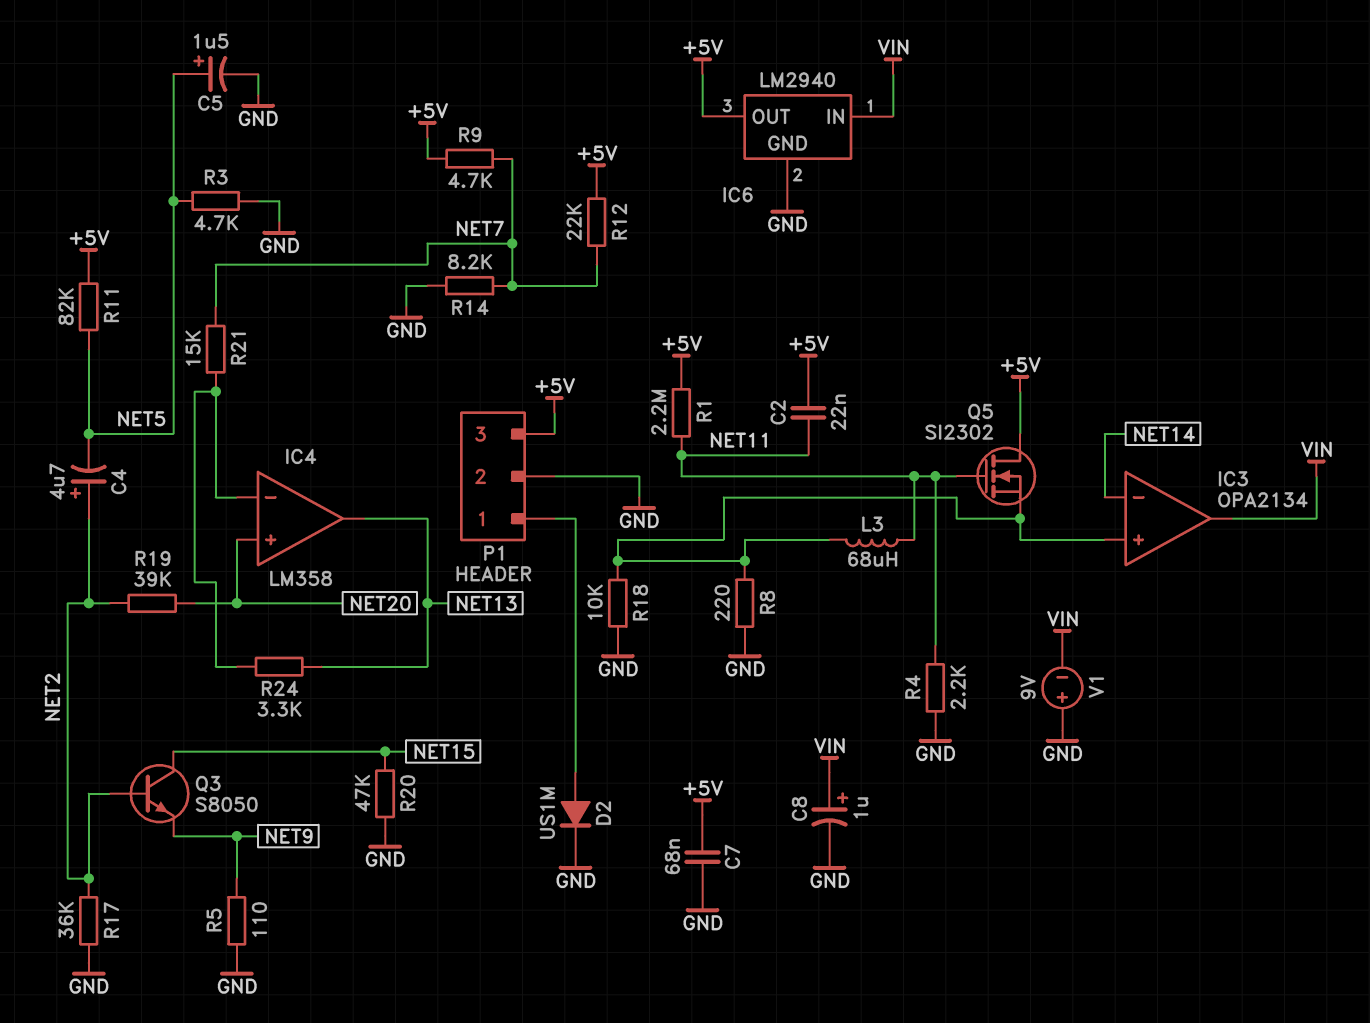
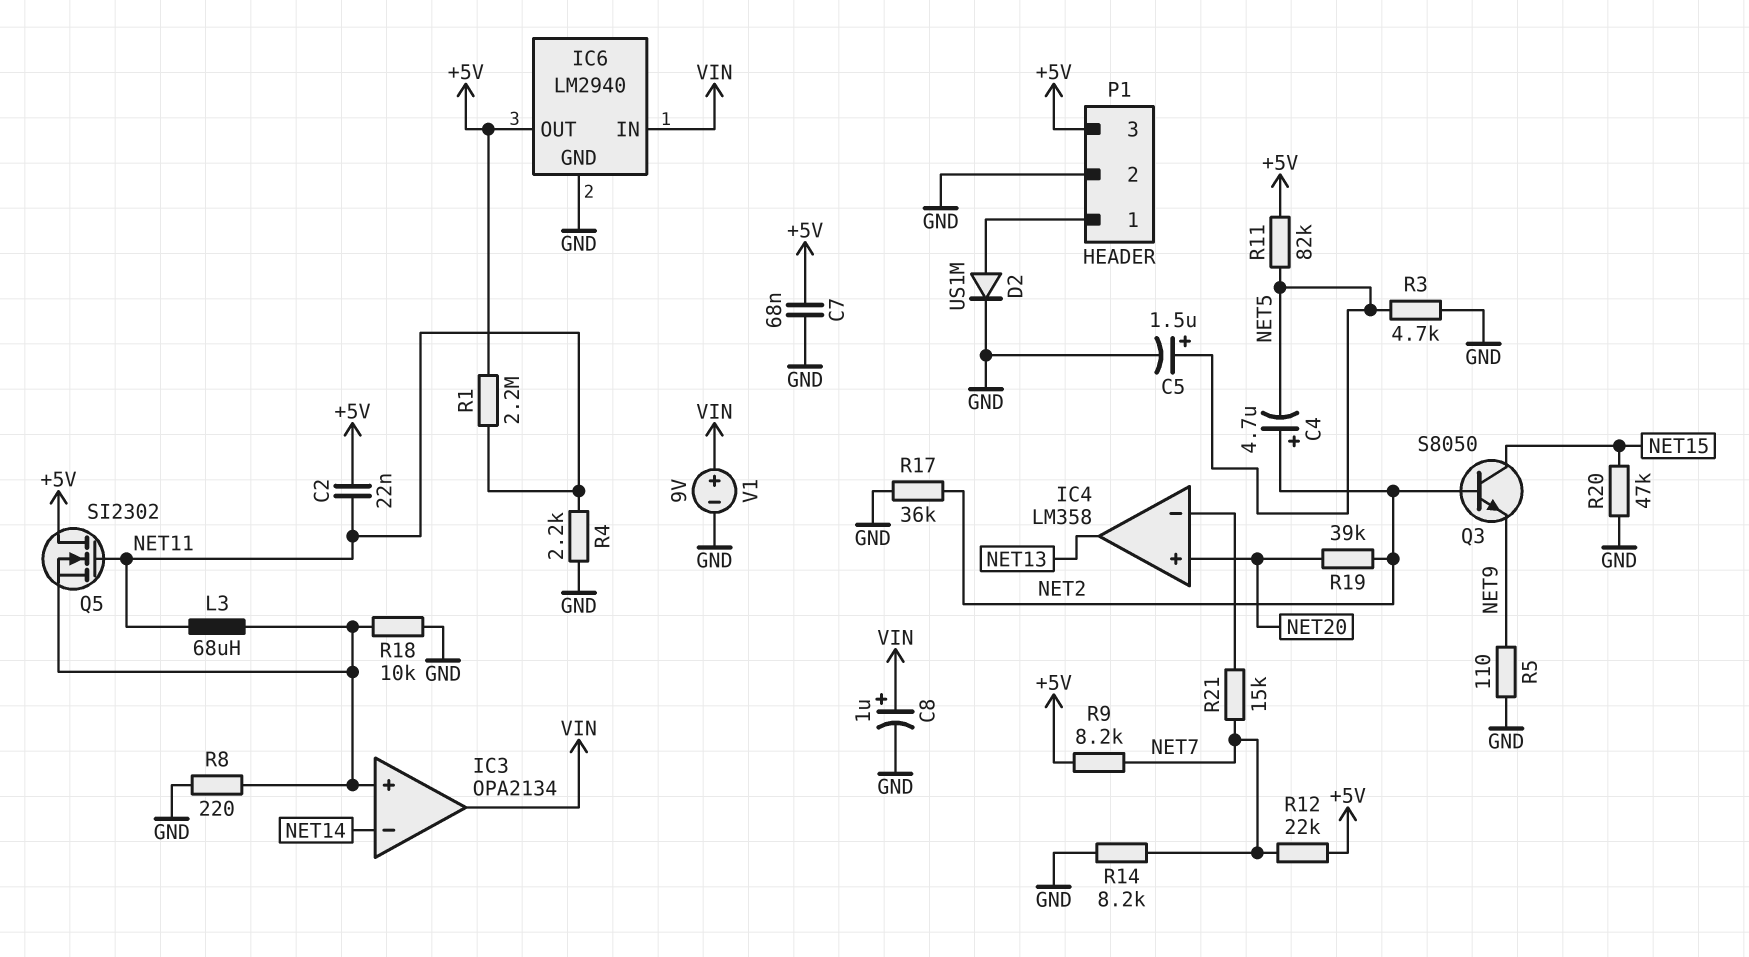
R9: 4.7k (+5V, NET7) -> 8.2k (+5V, NET7)
R24: 3.3k (IC4/in-, NET13) -> none
V1: 9V (plus GND, minus VIN) -> 9V (plus VIN, minus GND)

